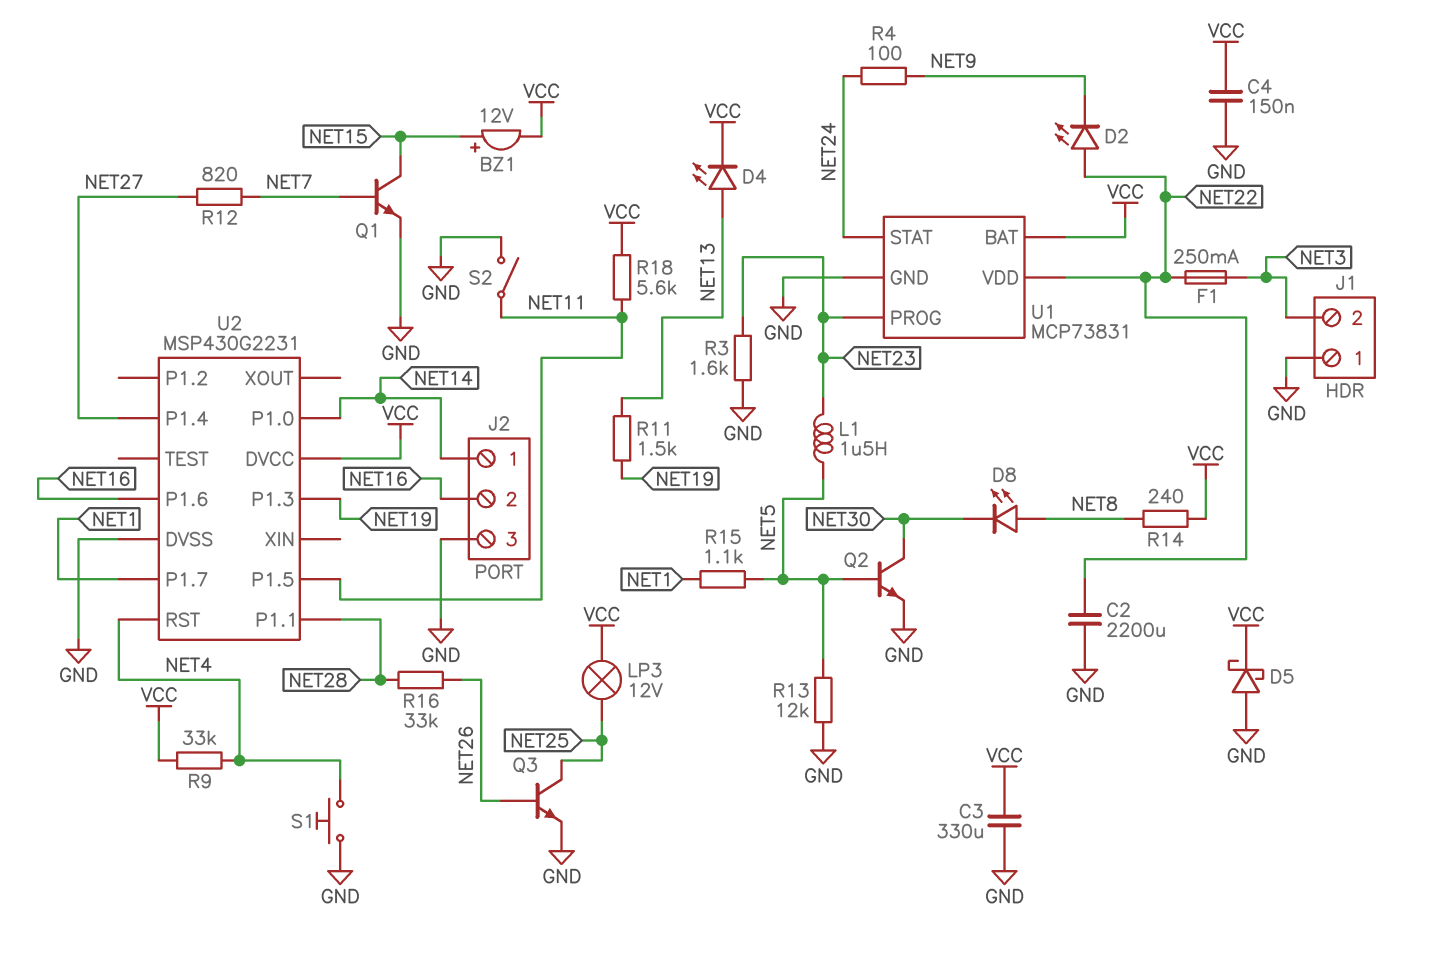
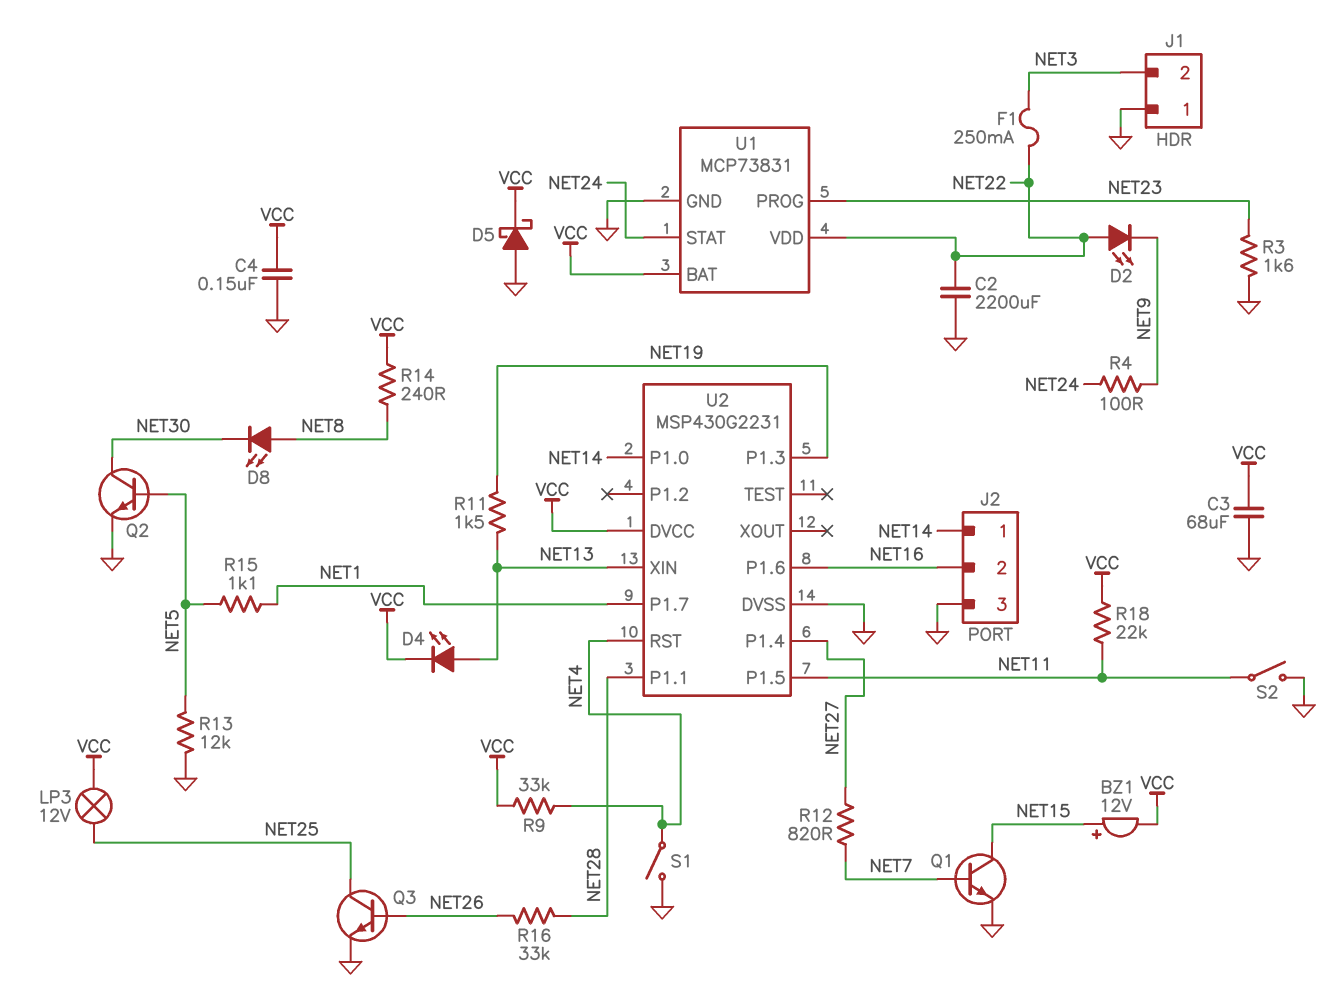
C3: 330uF (GND, VCC) -> 68uF (GND, VCC)
L1: 1.5uH (NET5, NET23) -> none
R18: 5.6k (NET11, VCC) -> 22k (NET11, VCC)
S1: button (GND, NET4) -> switch (GND, NET4)
U2 pin XIN: none -> NET13

